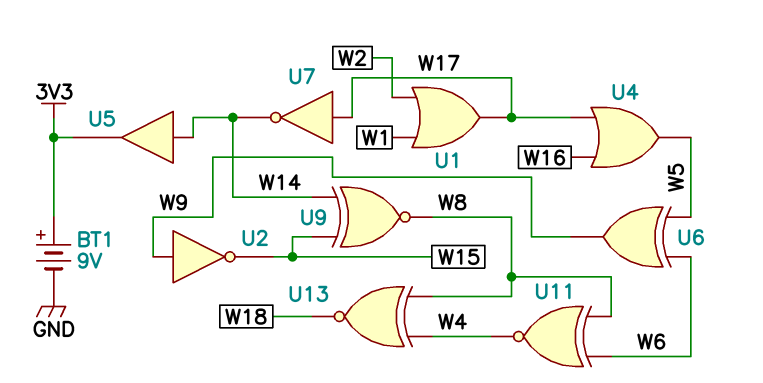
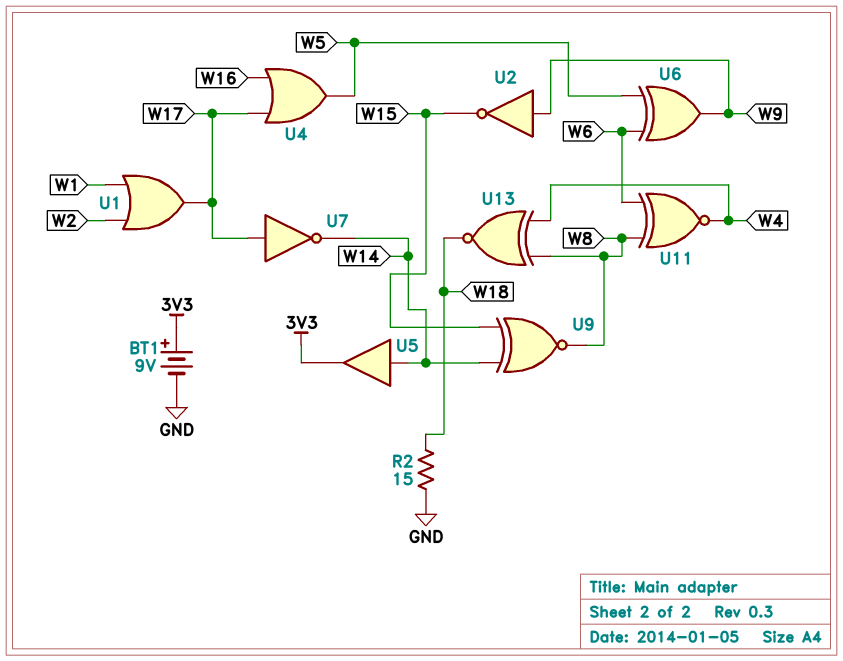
R2: none -> 15 (GND, W18)

